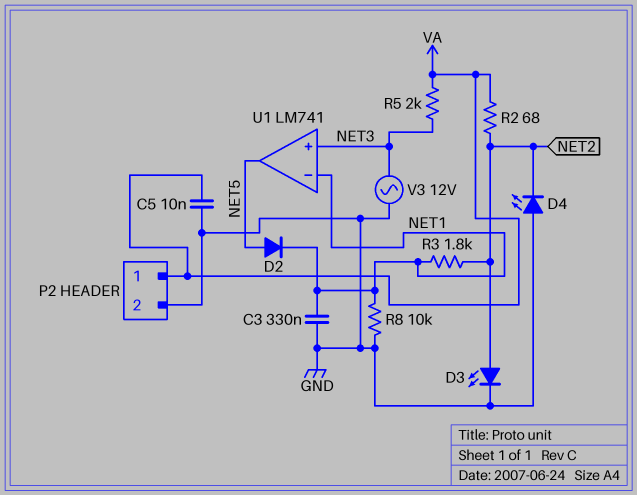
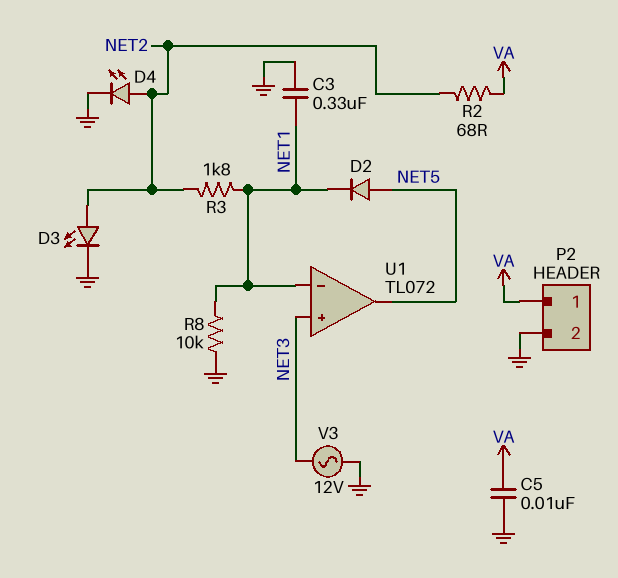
D4: LED (A GND, K NET2) -> LED (A NET2, K GND)
R5: 2k (NET3, VA) -> none
U1: LM741 -> TL072

